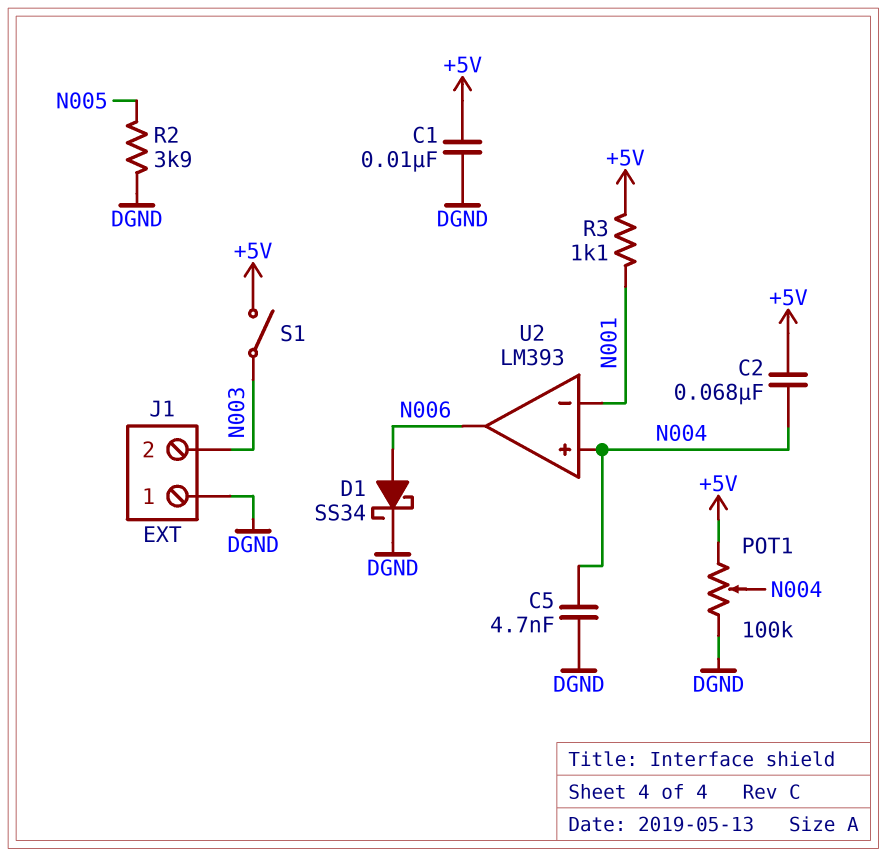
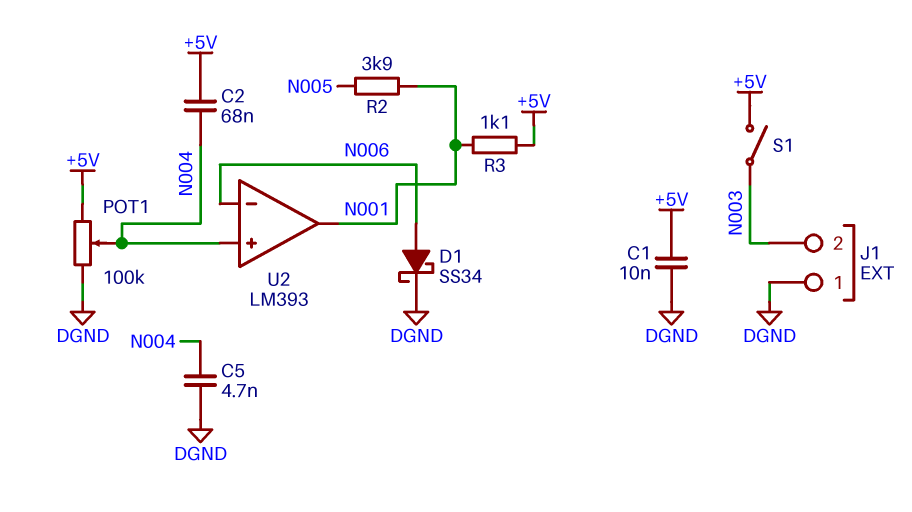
R2: 3.9k (DGND, N005) -> 3.9k (N001, N005)
U2 pin in-: N001 -> N006
U2 pin out: N006 -> N001

